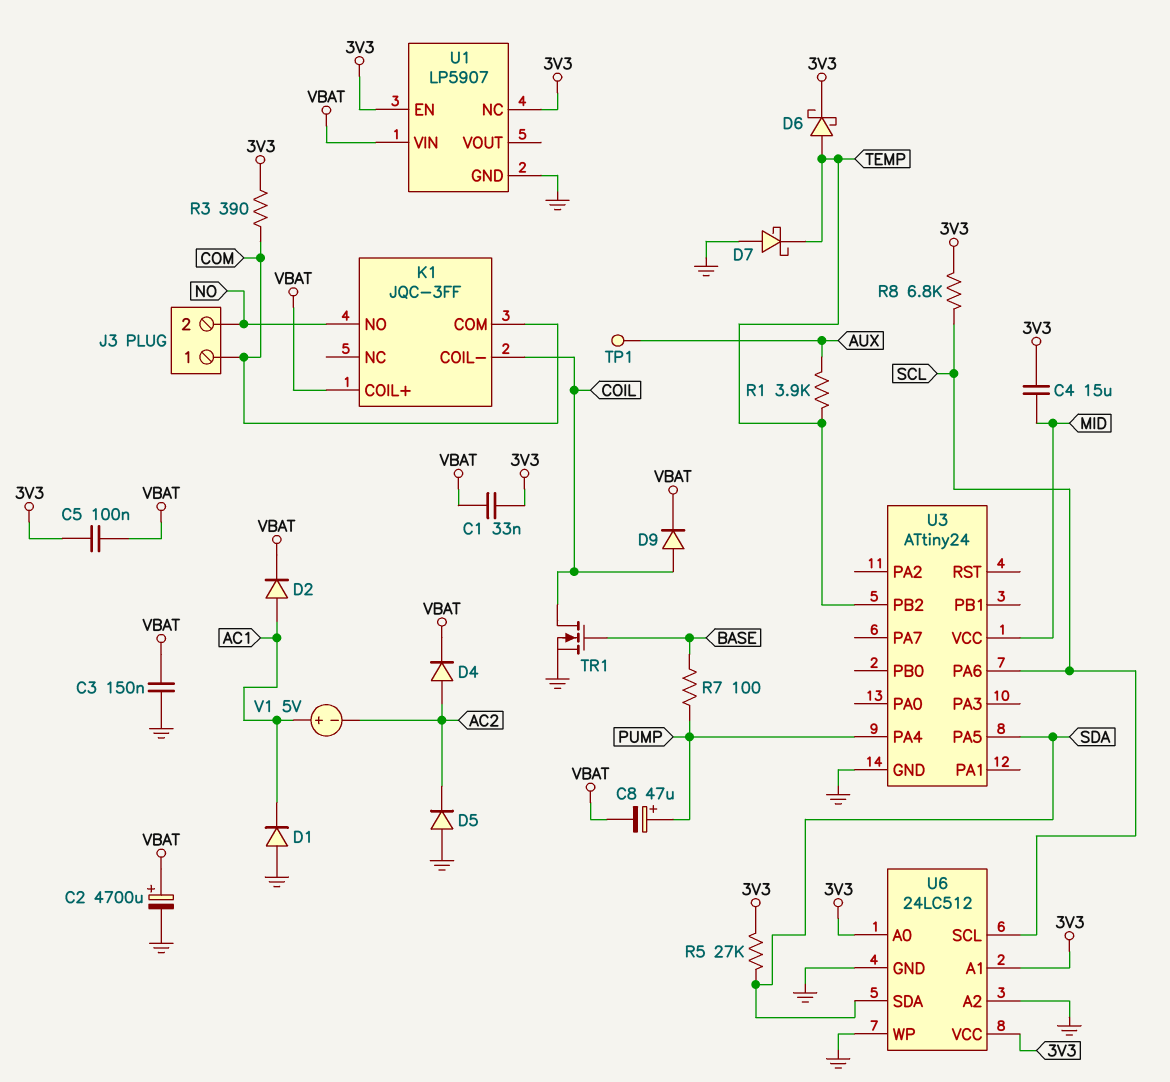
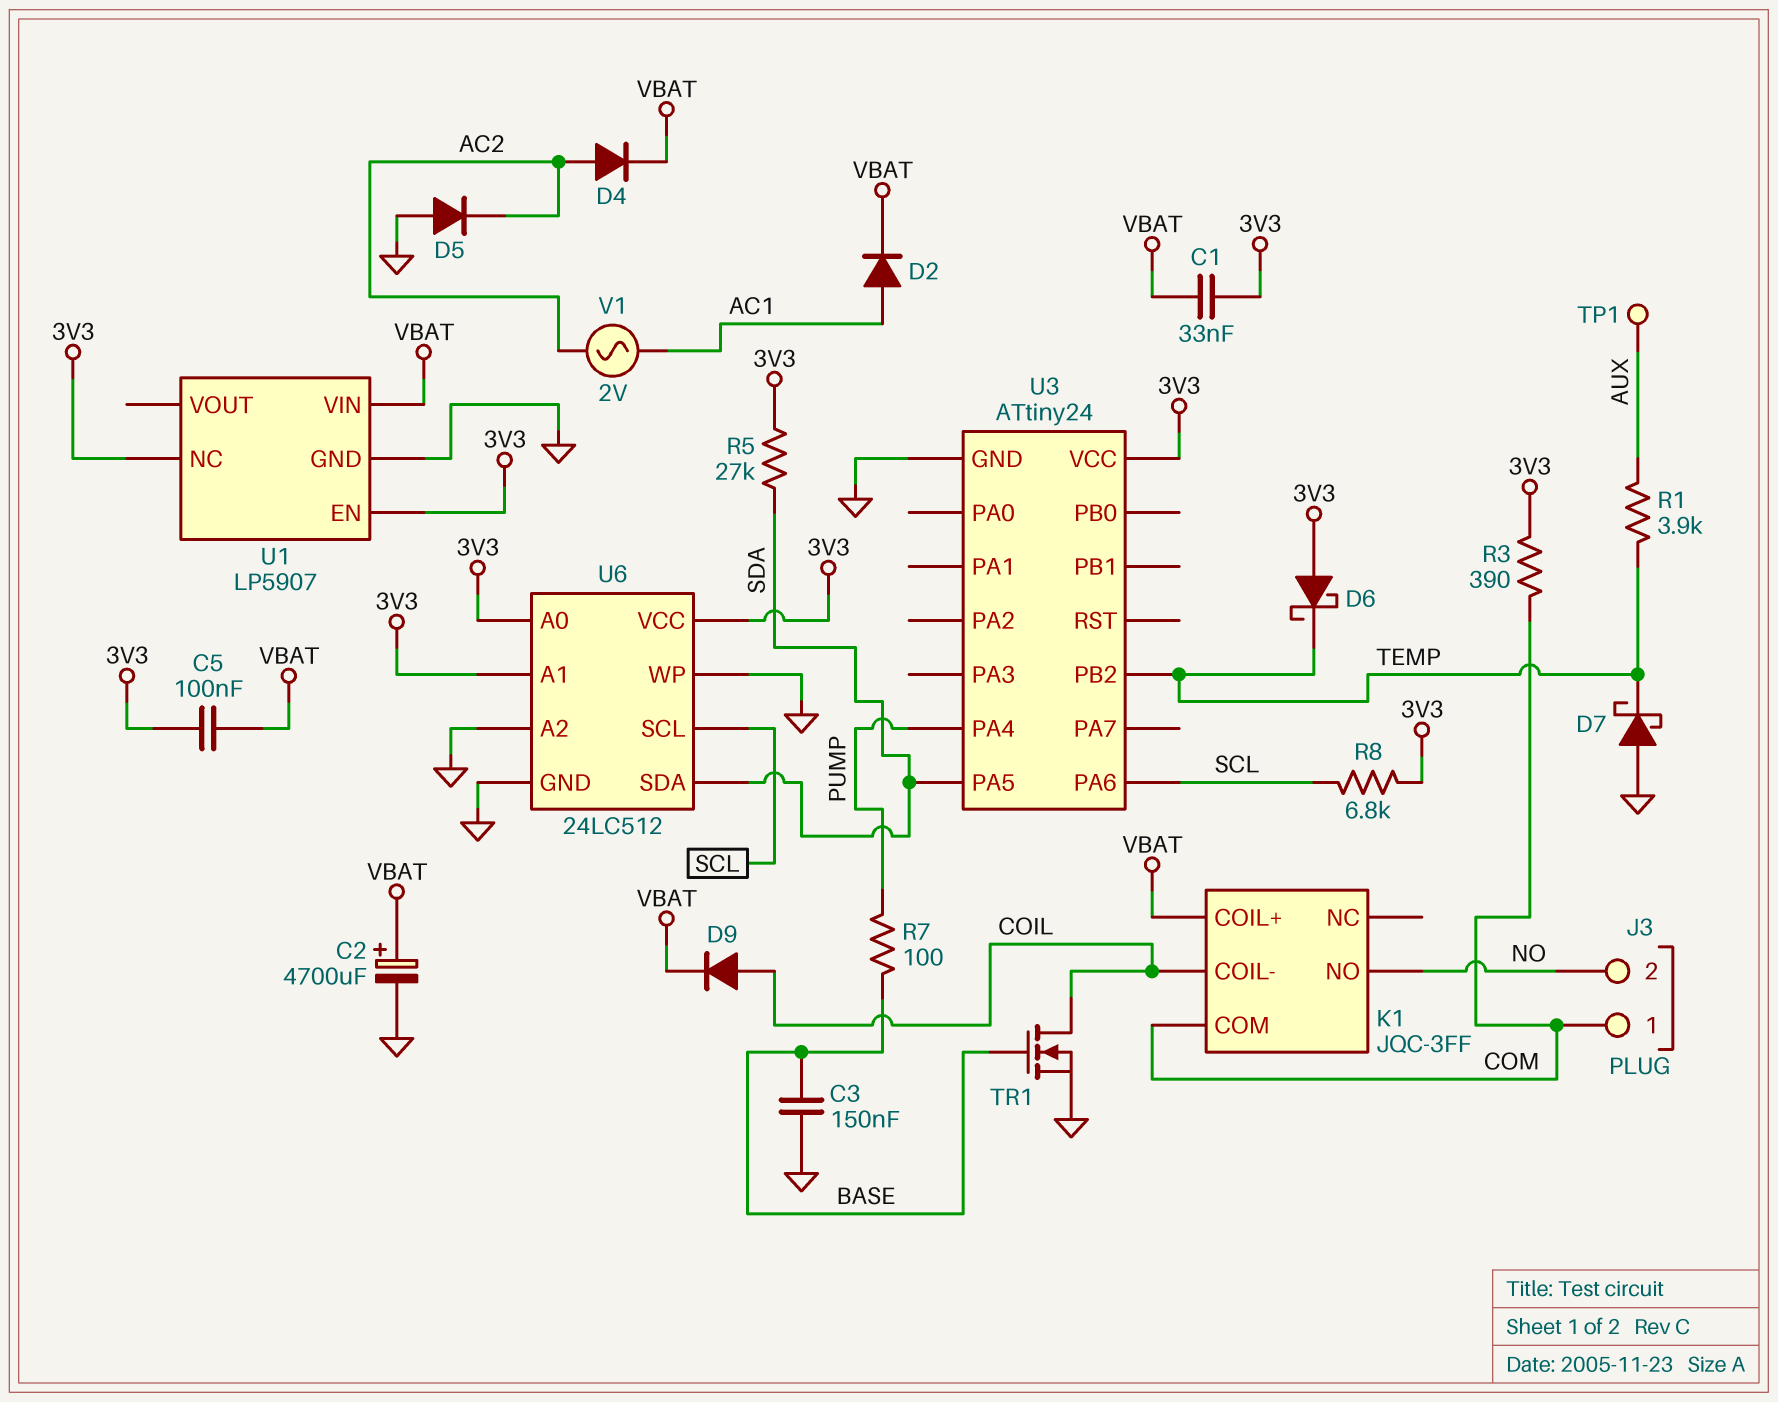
C3: 150nF (GND, VBAT) -> 150nF (BASE, GND)
C4: 15uF (3V3, MID) -> none
C8: 47uF (plus PUMP, minus VBAT) -> none
D1: diode (A GND, K AC1) -> none
D6: schottky (A TEMP, K 3V3) -> schottky (A 3V3, K TEMP)
U3 pin VCC: MID -> 3V3
V1: 5V (plus AC1, minus AC2) -> AC 2V (AC1, AC2)

